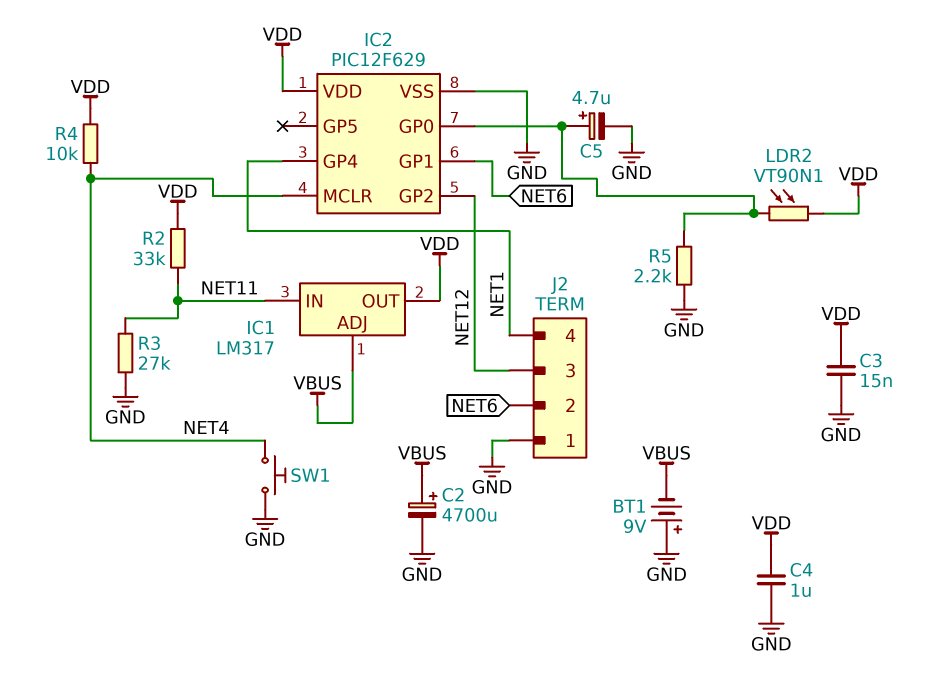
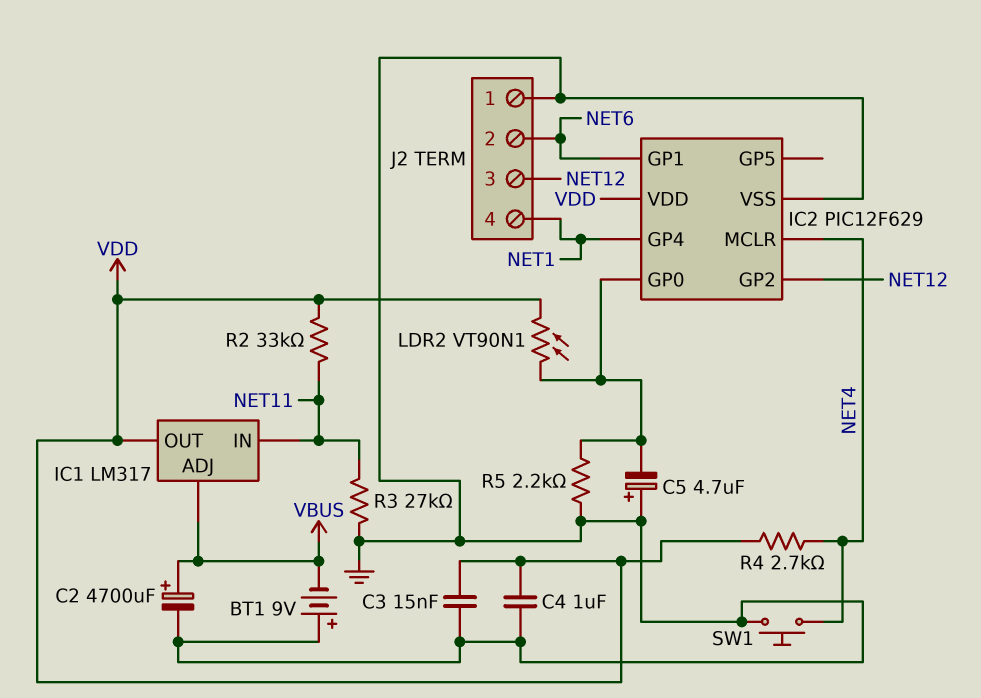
C5: 4.7uF (plus IC2/GP0, minus GND) -> 4.7uF (plus GND, minus IC2/GP0)
R4: 10k (NET4, VDD) -> 2.7k (NET4, VDD)

